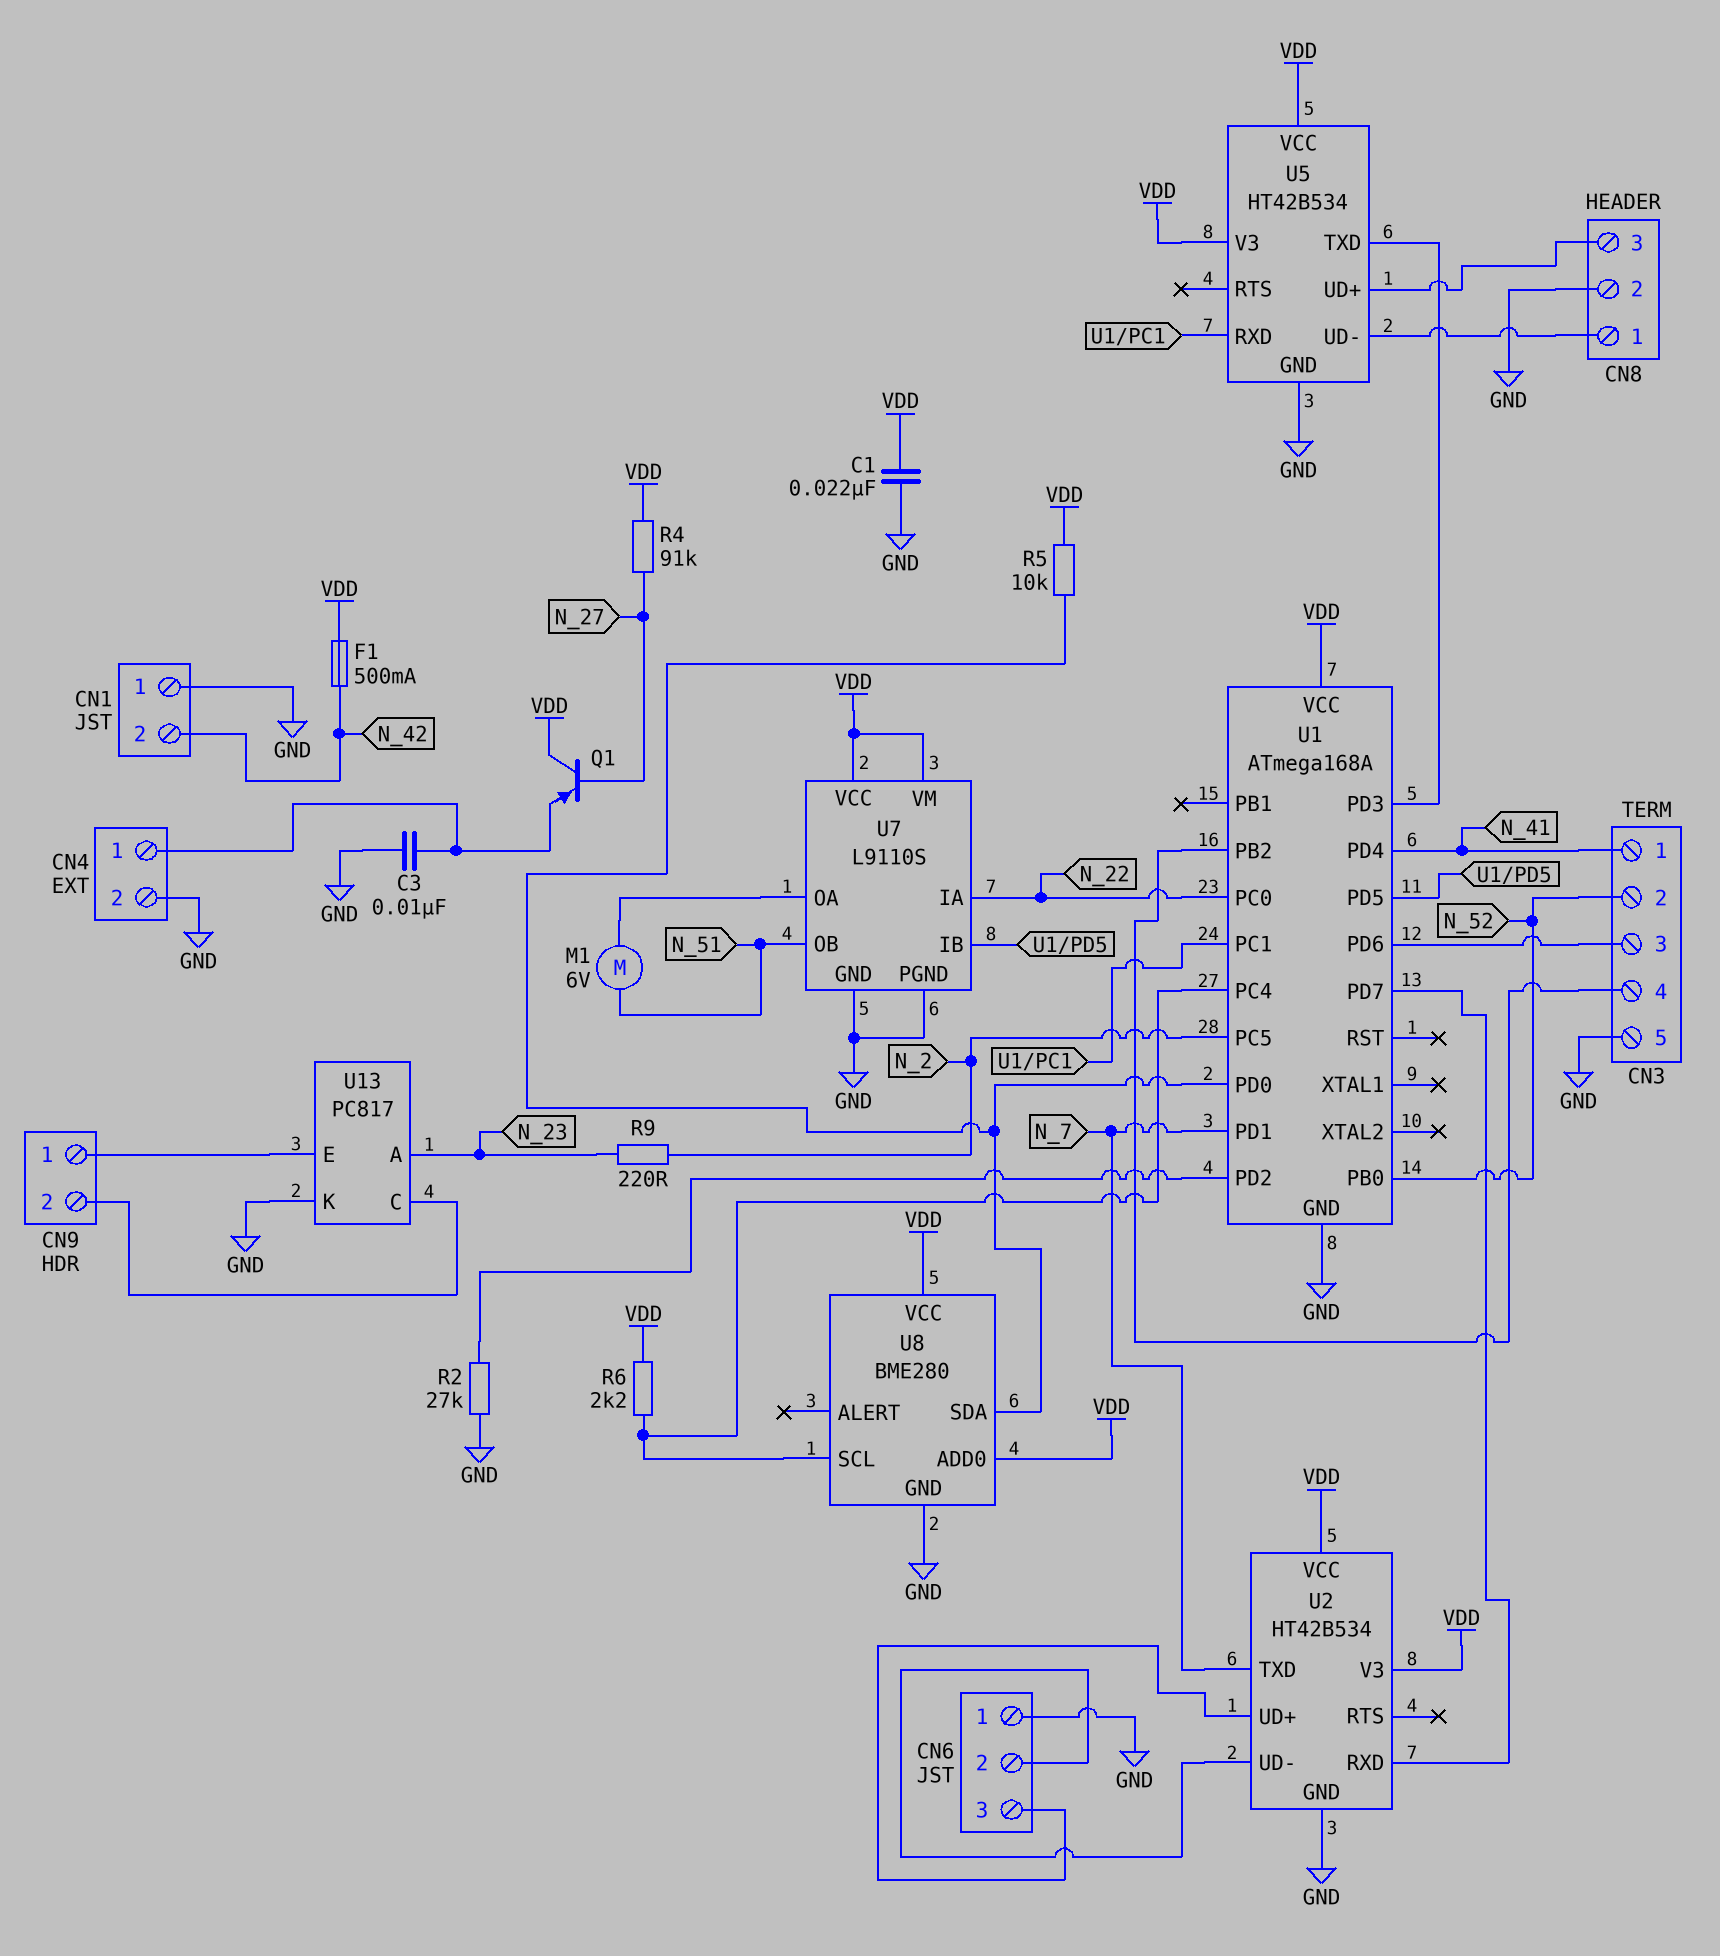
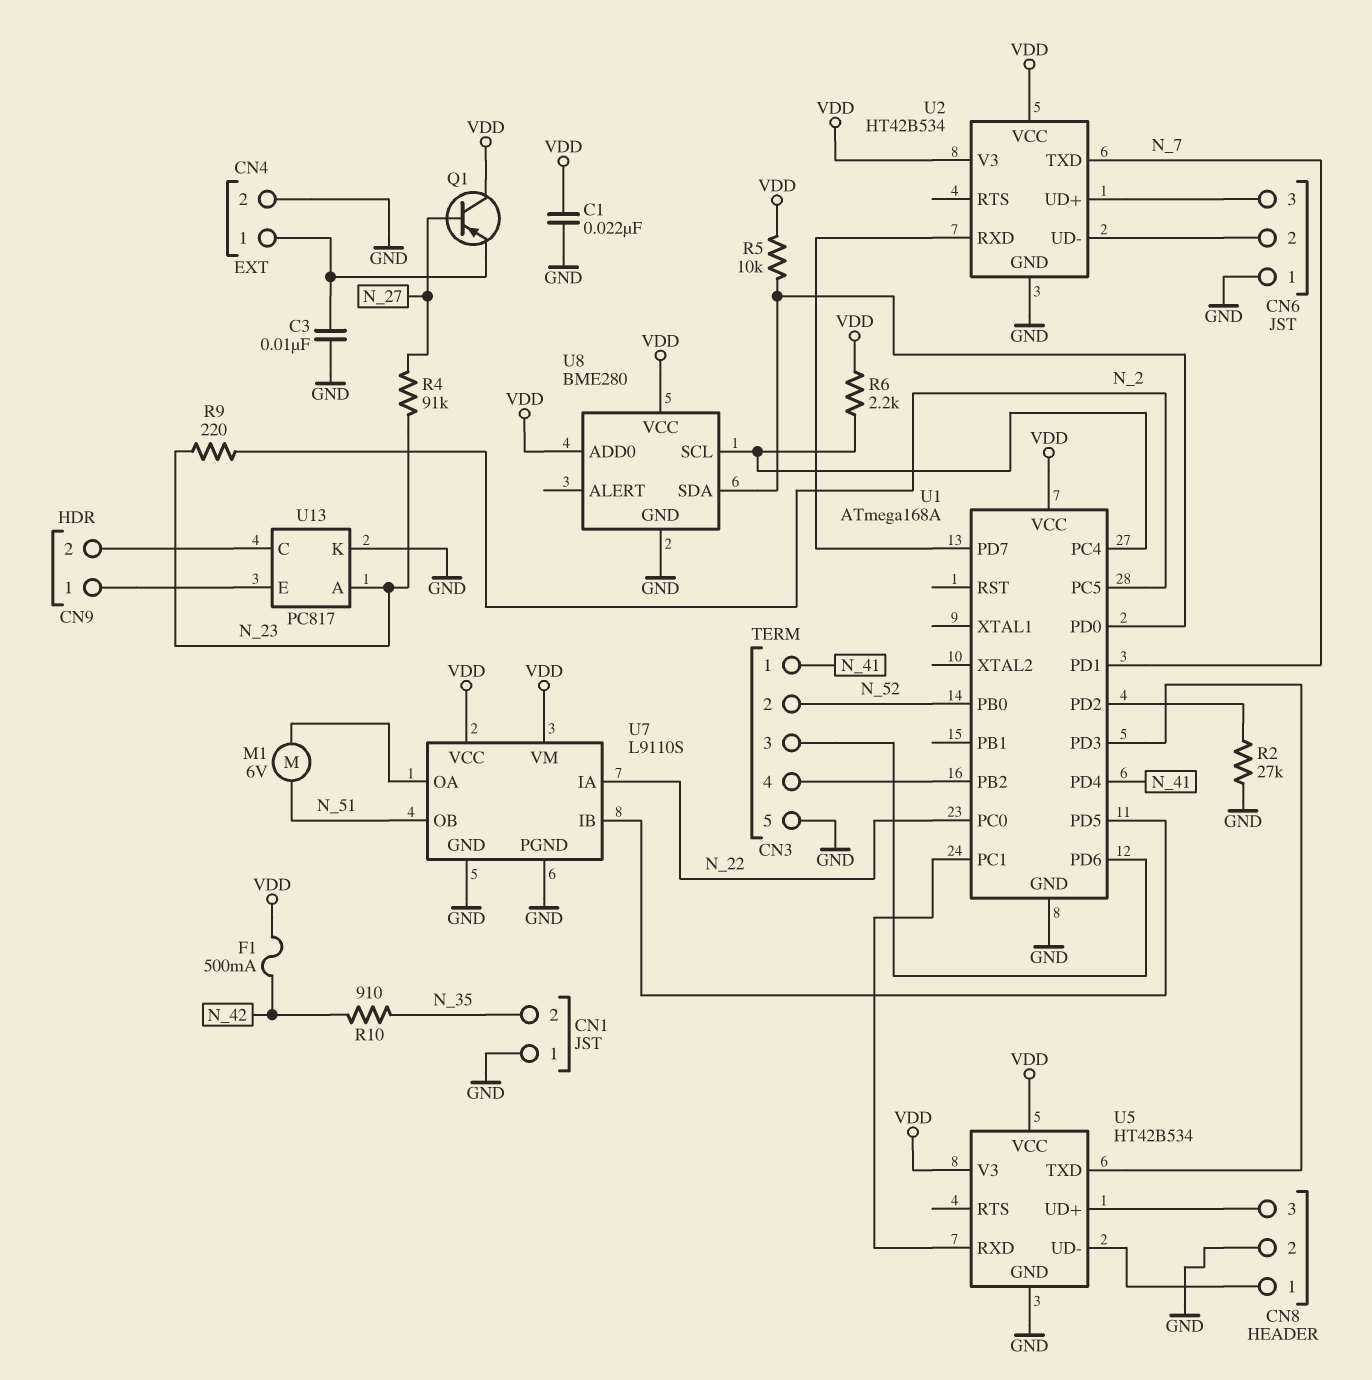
CN1 pin 2: N_42 -> N_35
R4: 91k (N_27, VDD) -> 91k (N_23, N_27)
R10: none -> 910 (N_35, N_42)

